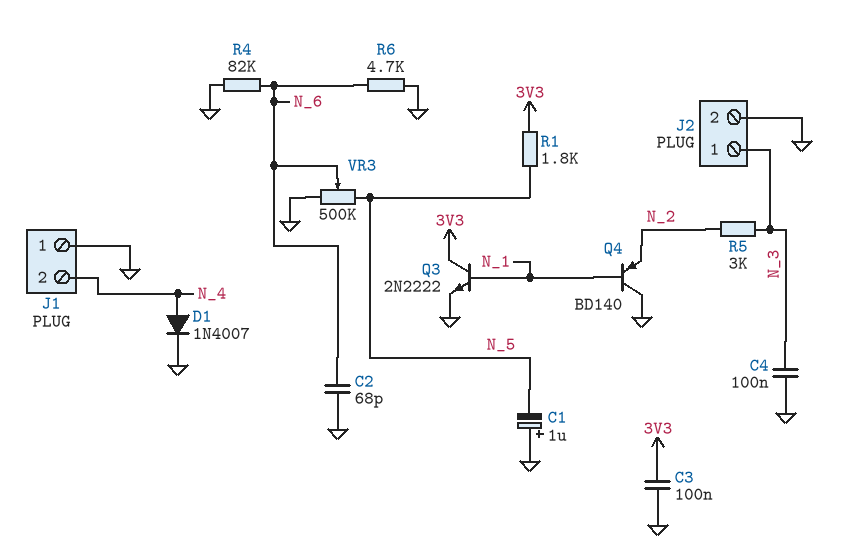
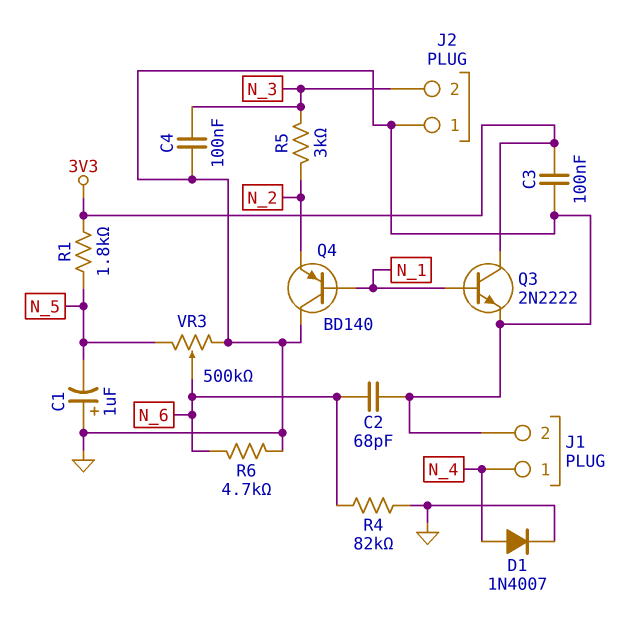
J1 pin 1: GND -> N_4
J1 pin 2: N_4 -> GND
J2 pin 1: N_3 -> GND
J2 pin 2: GND -> N_3

